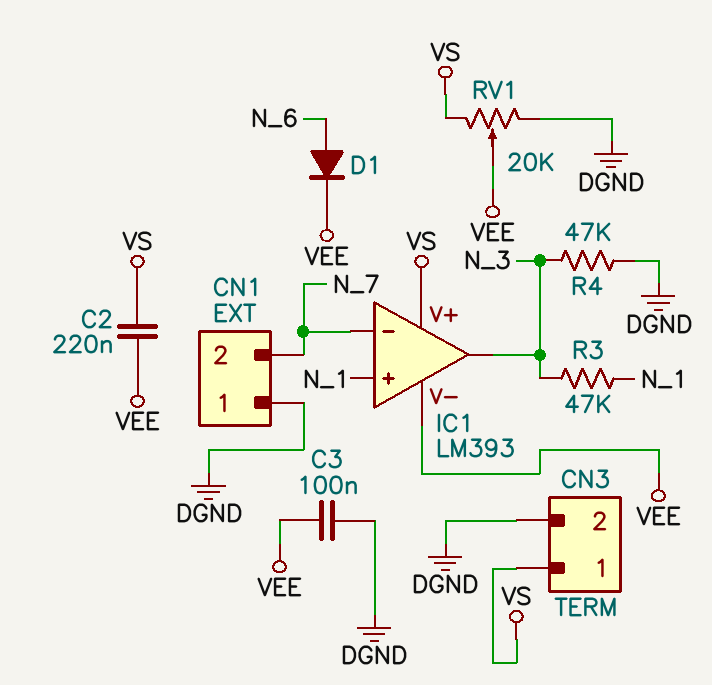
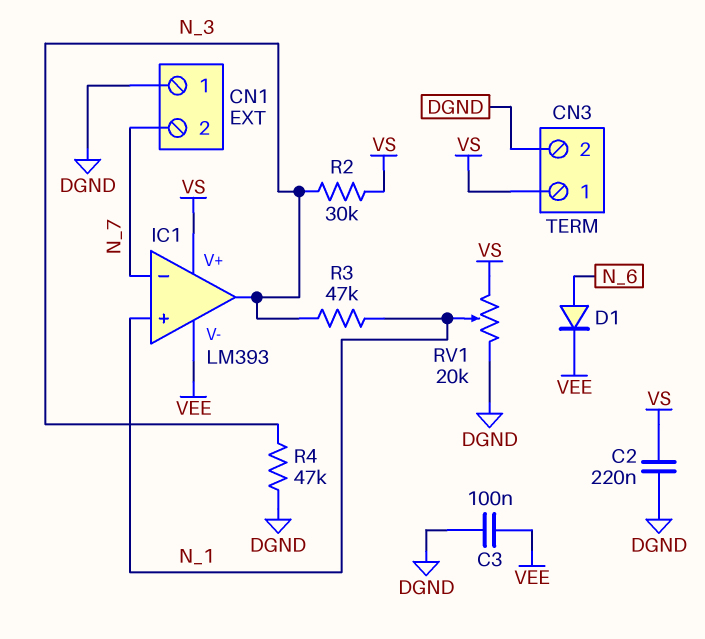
C2: 220nF (VEE, VS) -> 220nF (DGND, VS)
R2: none -> 30k (N_3, VS)
RV1: 20k (DGND, VS, wiper VEE) -> 20k (DGND, VS, wiper N_1)

